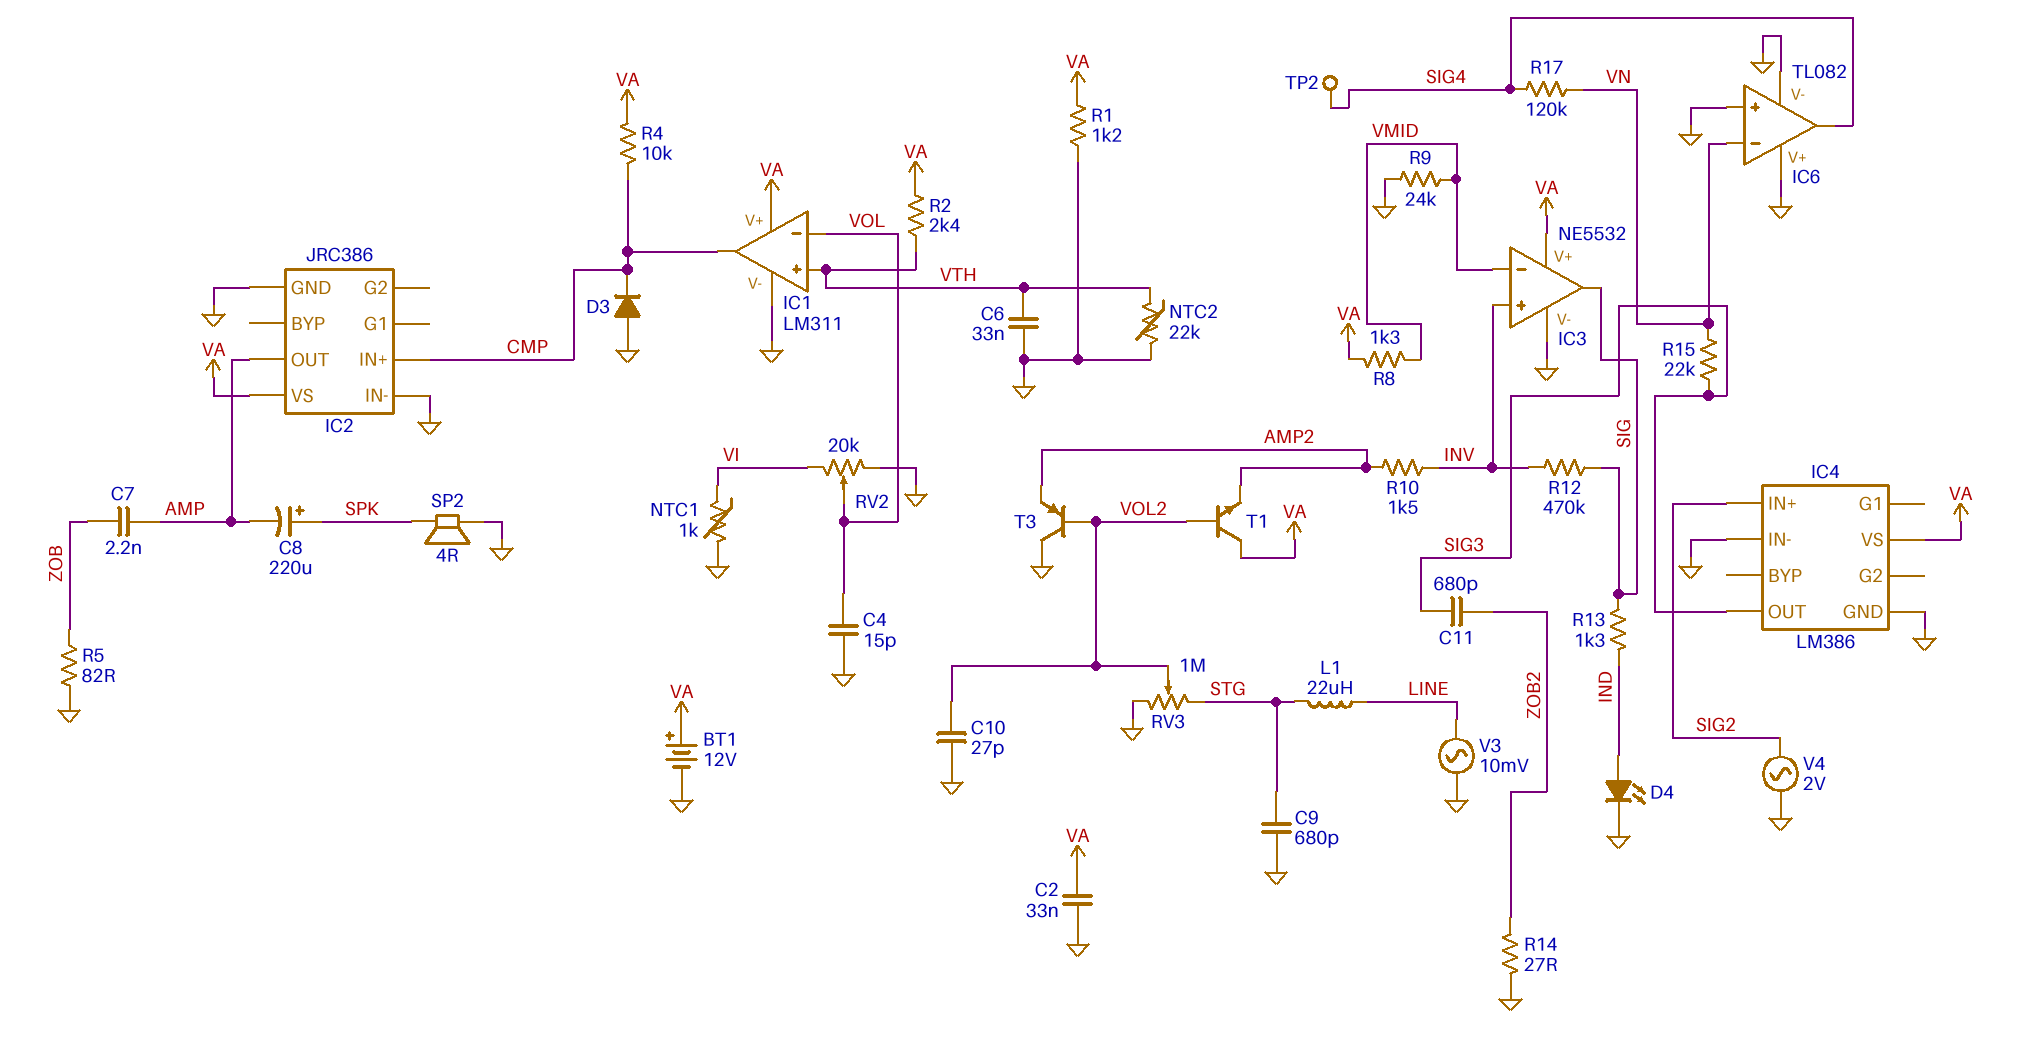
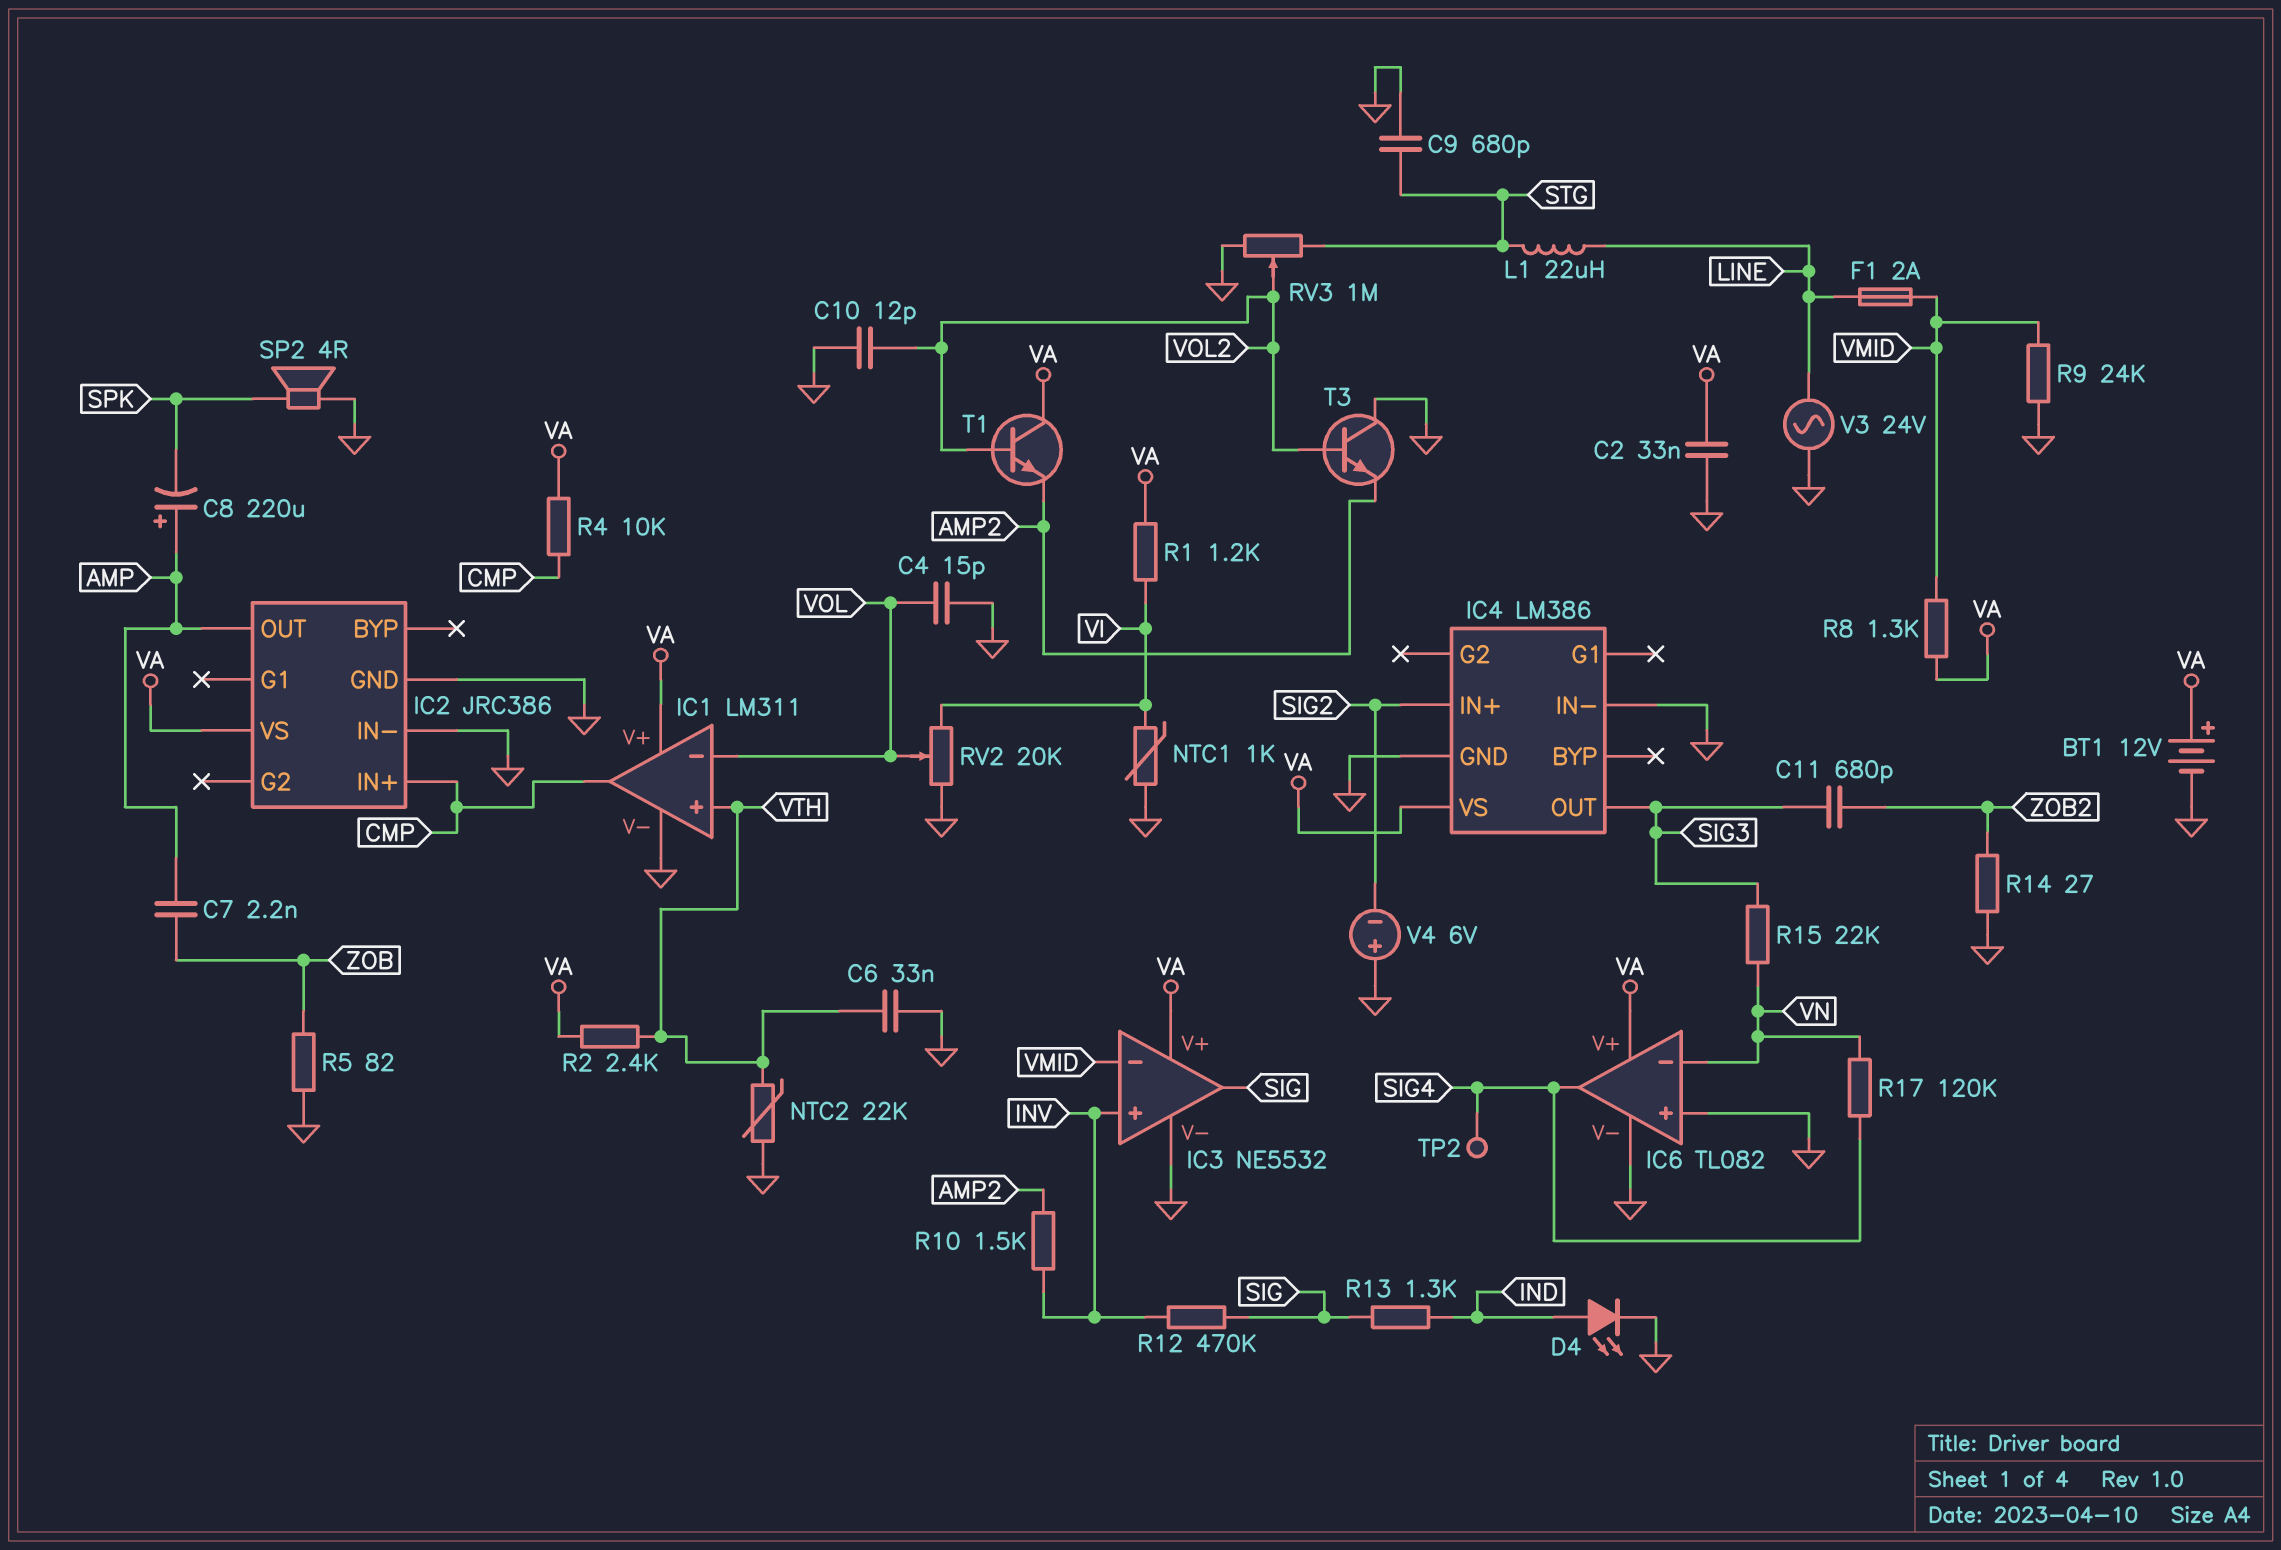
C8: 220uF (plus SPK, minus AMP) -> 220uF (plus AMP, minus SPK)
C10: 27pF (GND, VOL2) -> 12pF (GND, VOL2)
D3: diode (A GND, K CMP) -> none
F1: none -> 2A (LINE, VMID)
IC6 pin V+: GND -> VA
R1: 1.2k (GND, VA) -> 1.2k (VA, VI)
T3: PNP (B VOL2, C GND, E AMP2) -> NPN (B VOL2, C GND, E AMP2)
V3: AC 10mV (GND, LINE) -> AC 24V (GND, LINE)
V4: AC 2V (GND, SIG2) -> 6V (plus GND, minus SIG2)

